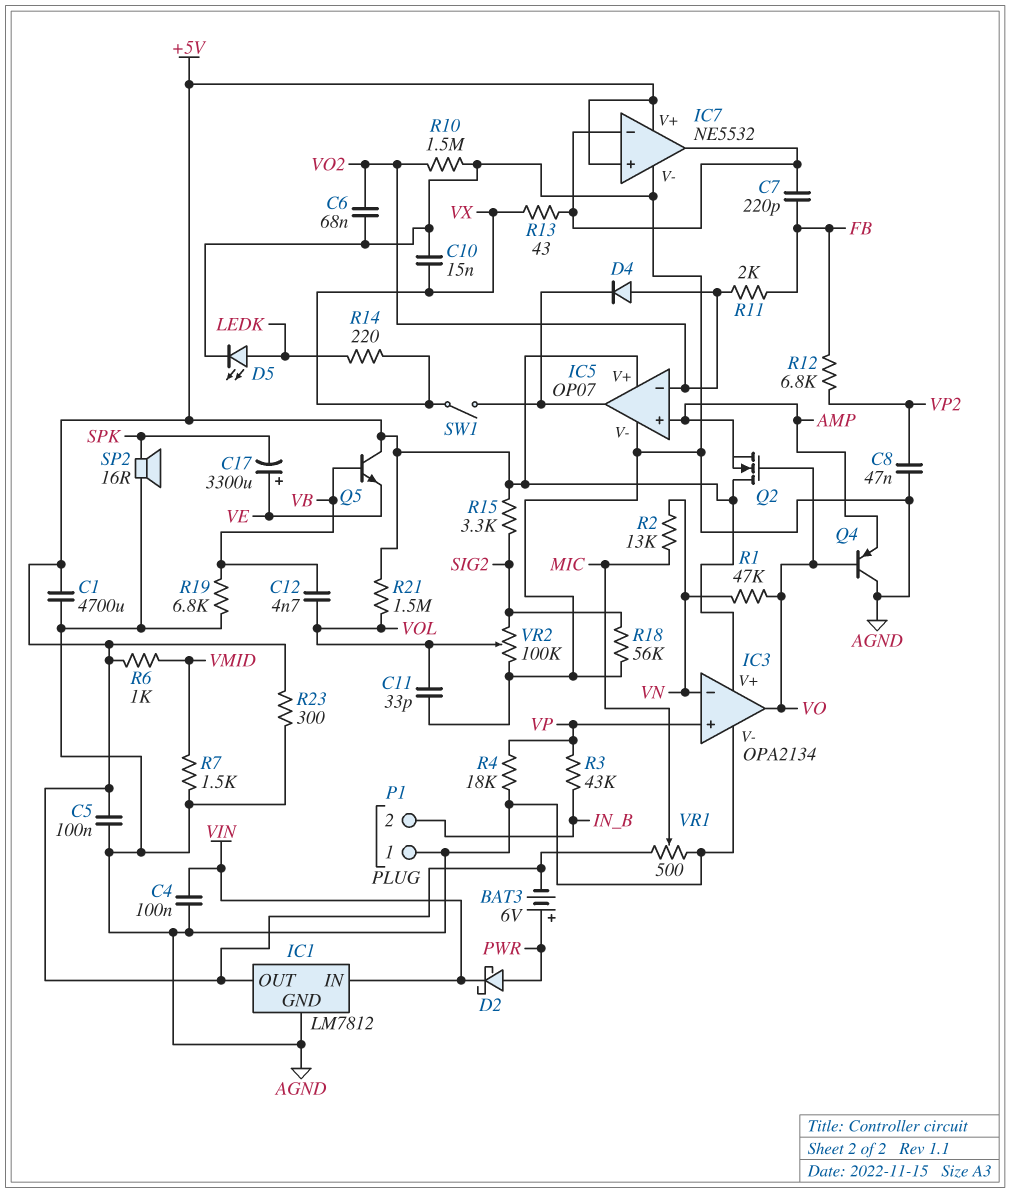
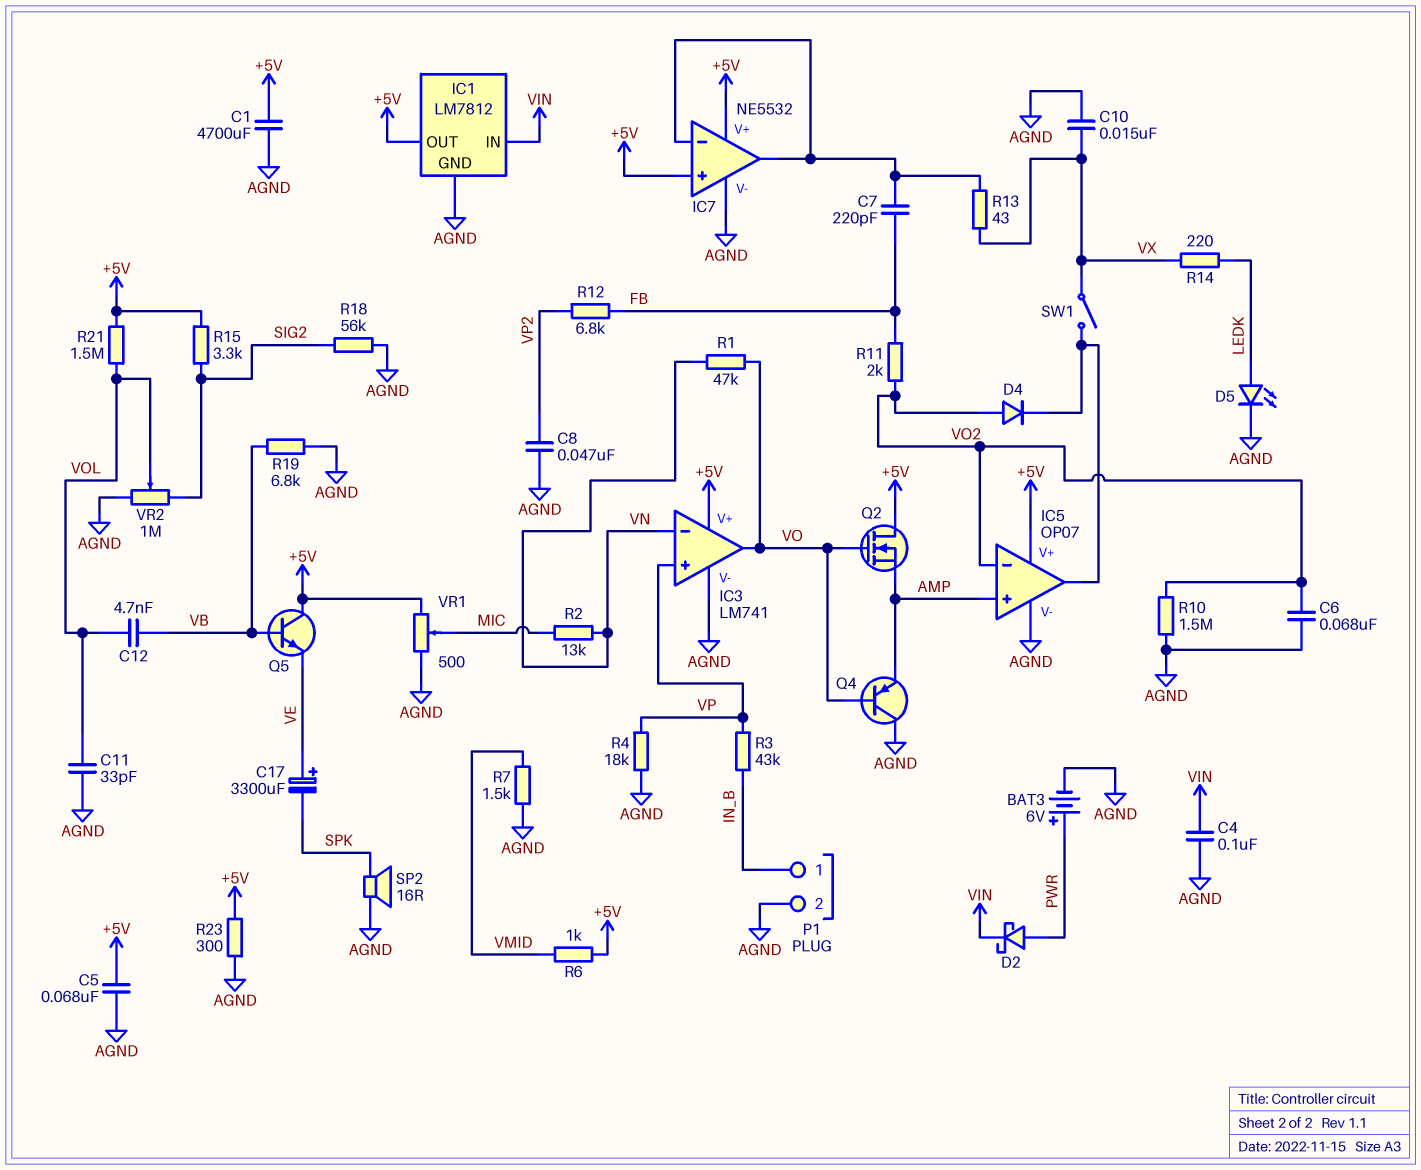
BAT3: 6V (plus PWR, minus +5V) -> 6V (plus PWR, minus AGND)
C5: 100nF (+5V, AGND) -> 68nF (+5V, AGND)
IC3: OPA2134 -> LM741
P1 pin 1: AGND -> IN_B
P1 pin 2: IN_B -> AGND
VR2: 100k (AGND, SIG2, wiper VOL) -> 1M (AGND, SIG2, wiper VOL)

